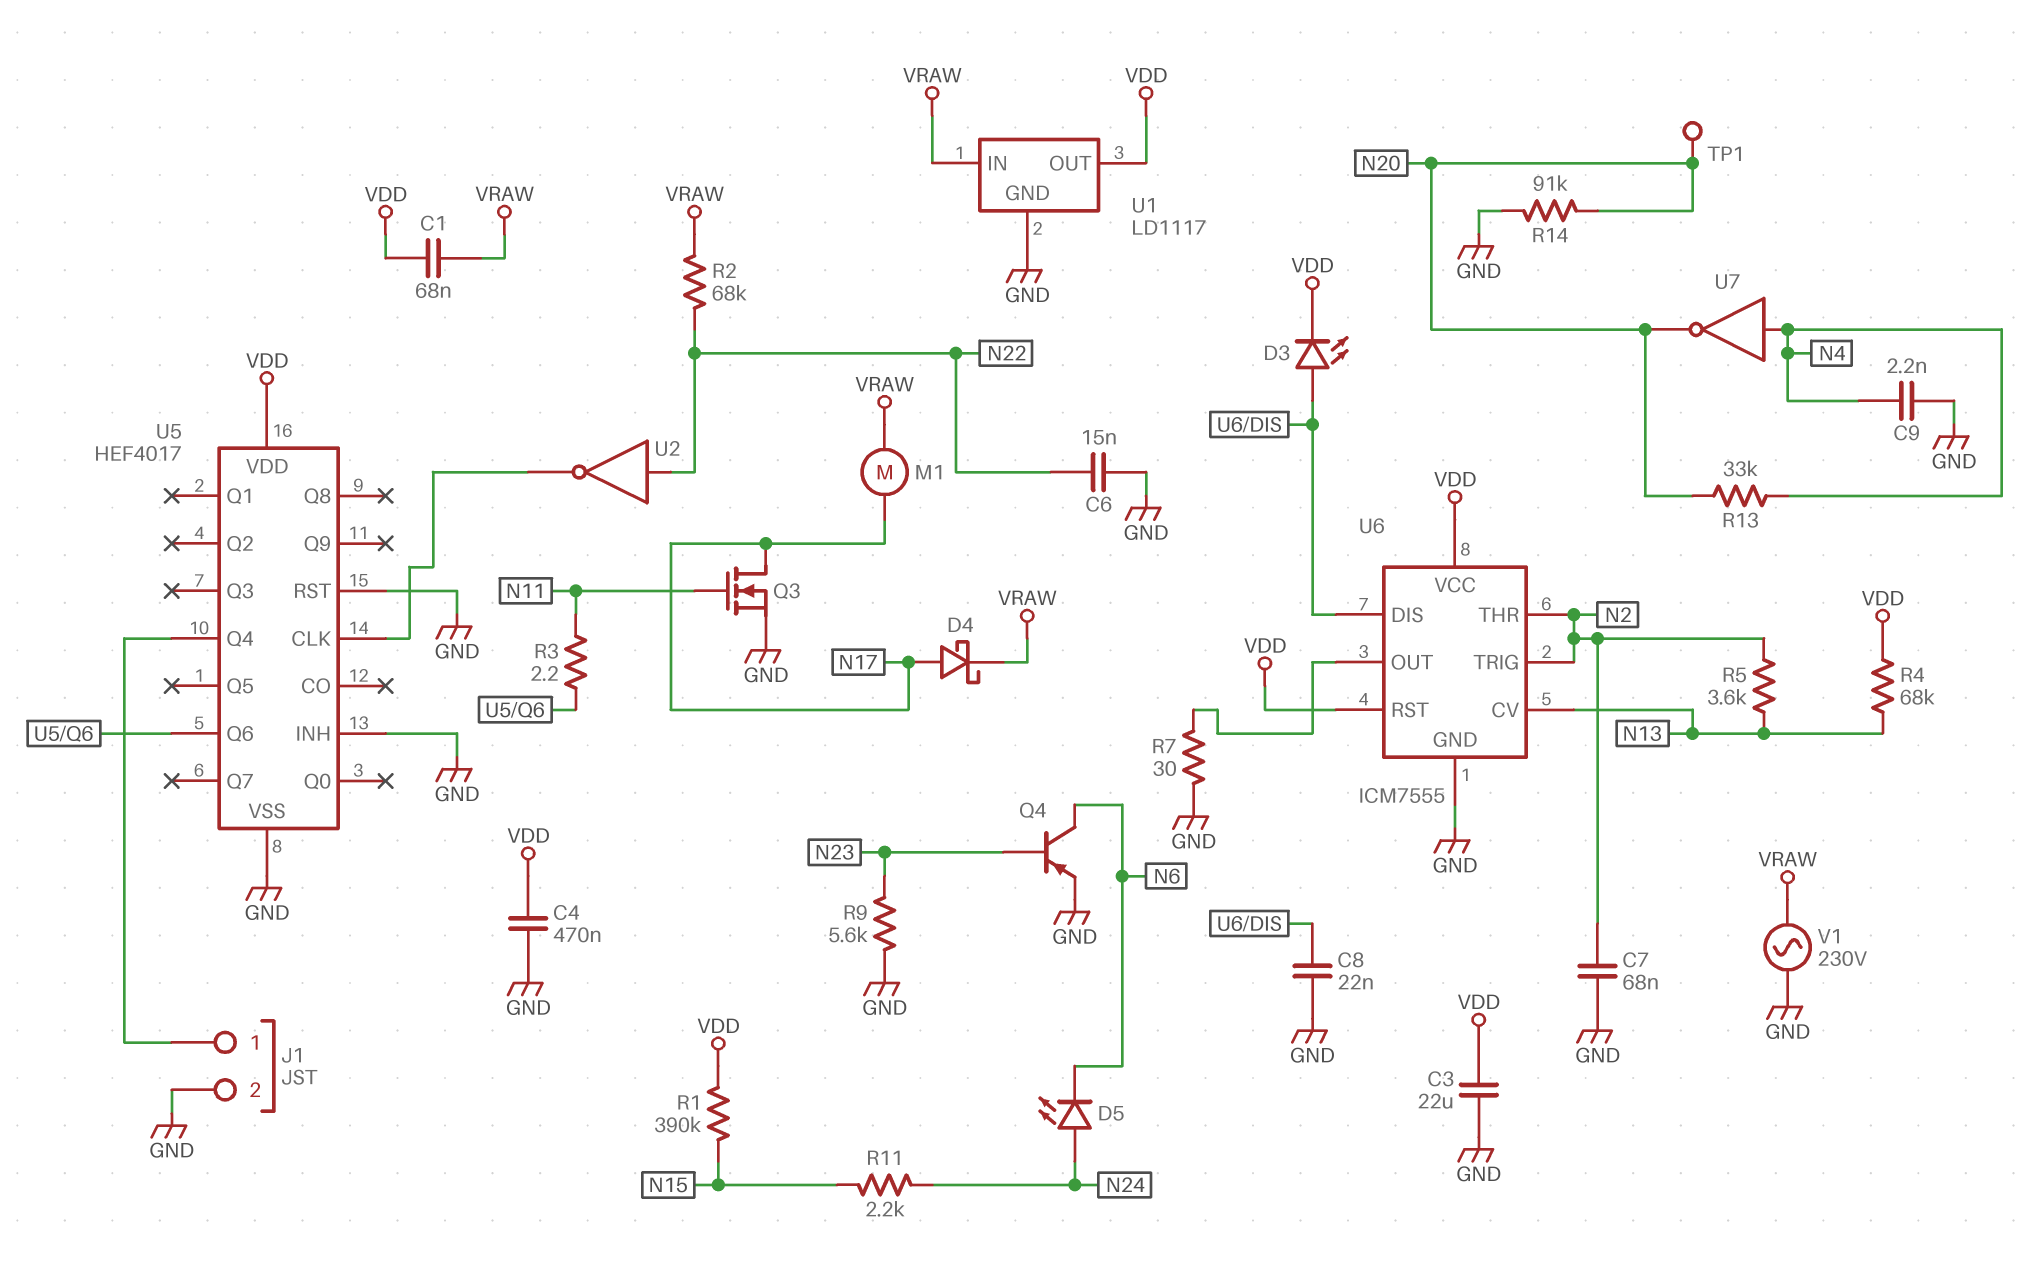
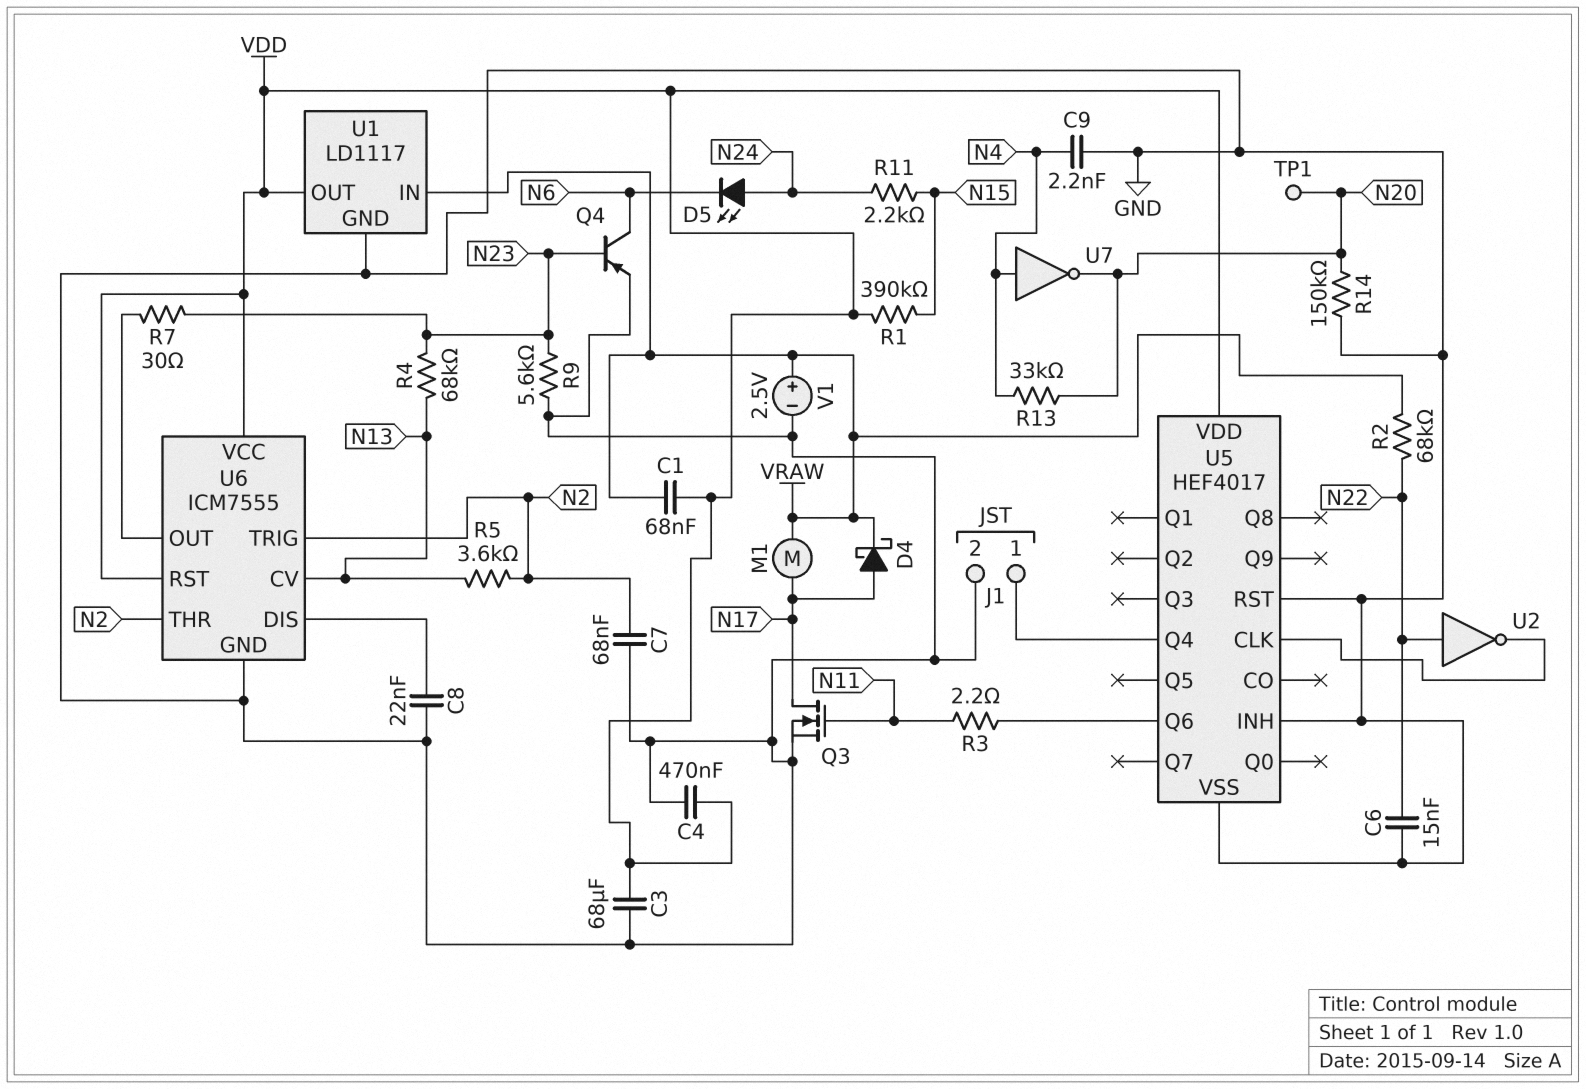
C3: 22uF (GND, VDD) -> 68uF (GND, VDD)
D3: LED (A U6/DIS, K VDD) -> none
R4: 68k (N13, VDD) -> 68k (N13, N23)
R7: 30 (GND, U6/OUT) -> 30 (N23, U6/OUT)
R14: 91k (GND, N20) -> 150k (GND, N20)
V1: AC 230V (GND, VRAW) -> 2.5V (plus VRAW, minus GND)

